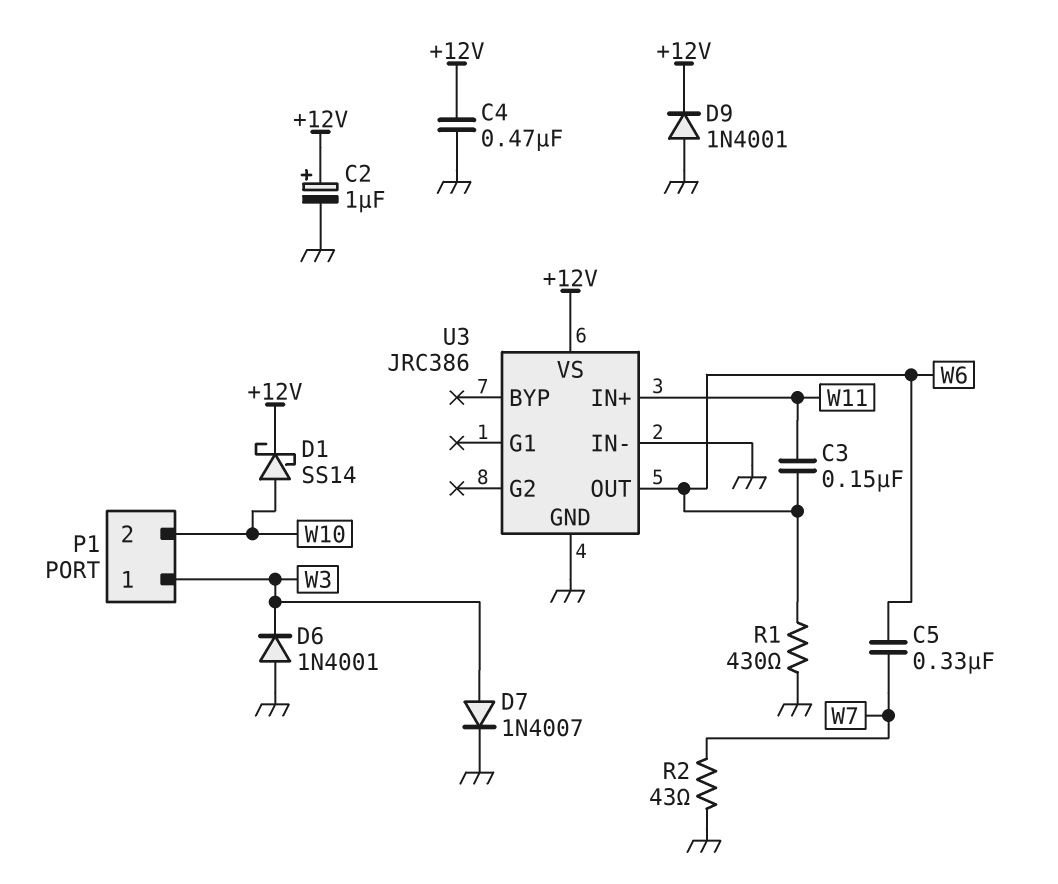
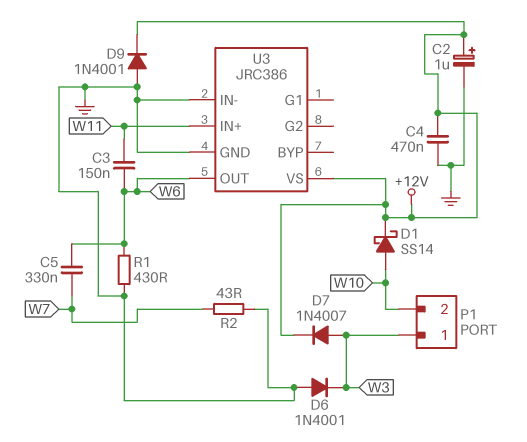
D7: diode 1N4007 (A W3, K GND) -> diode 1N4007 (A W3, K +12V)

